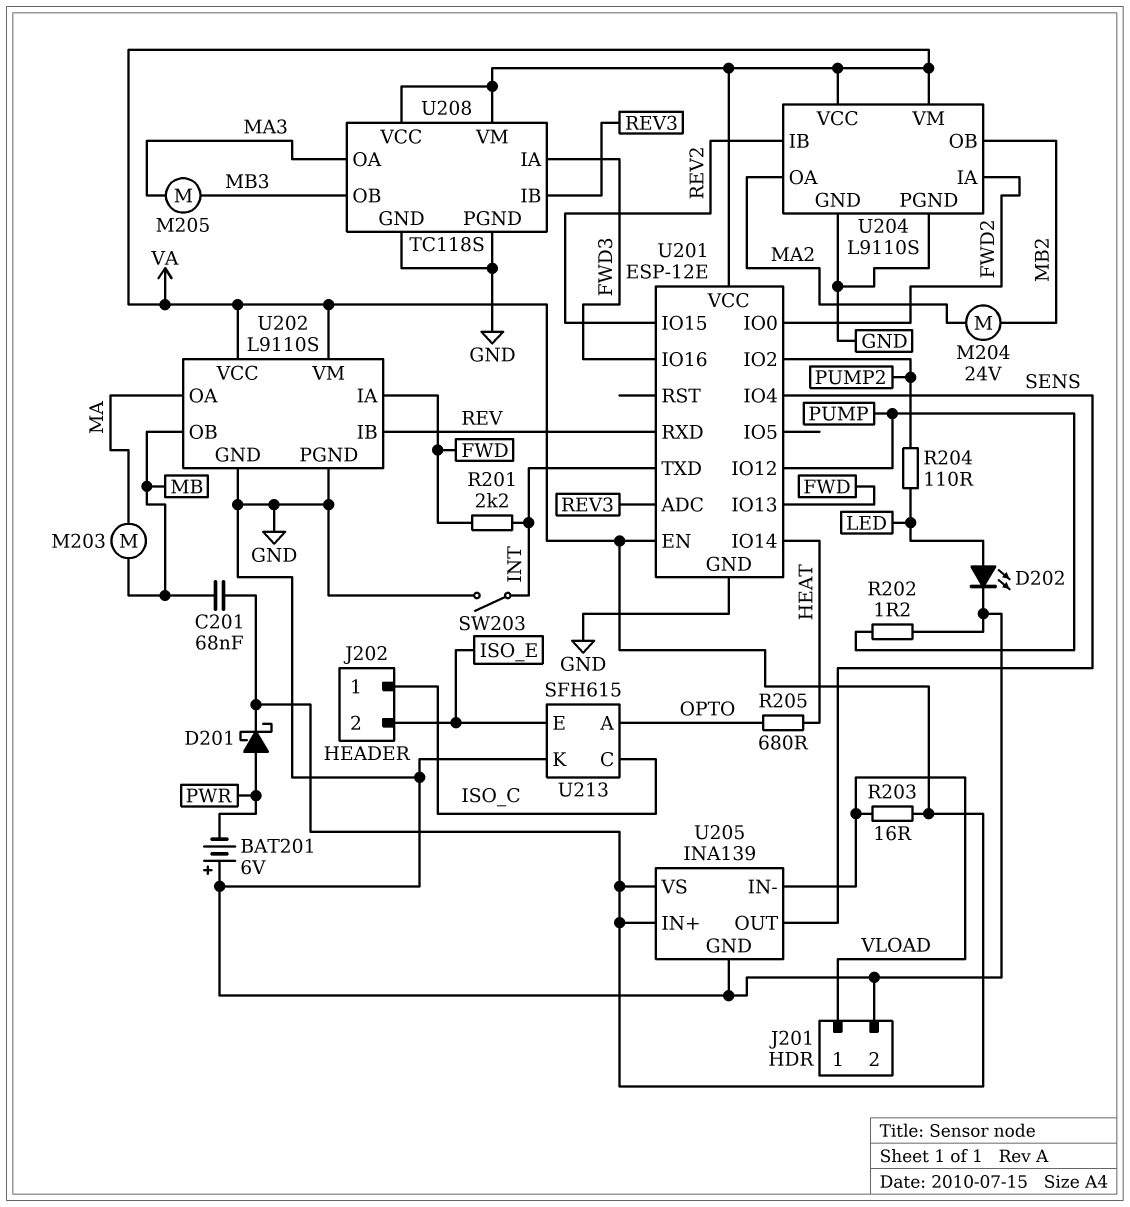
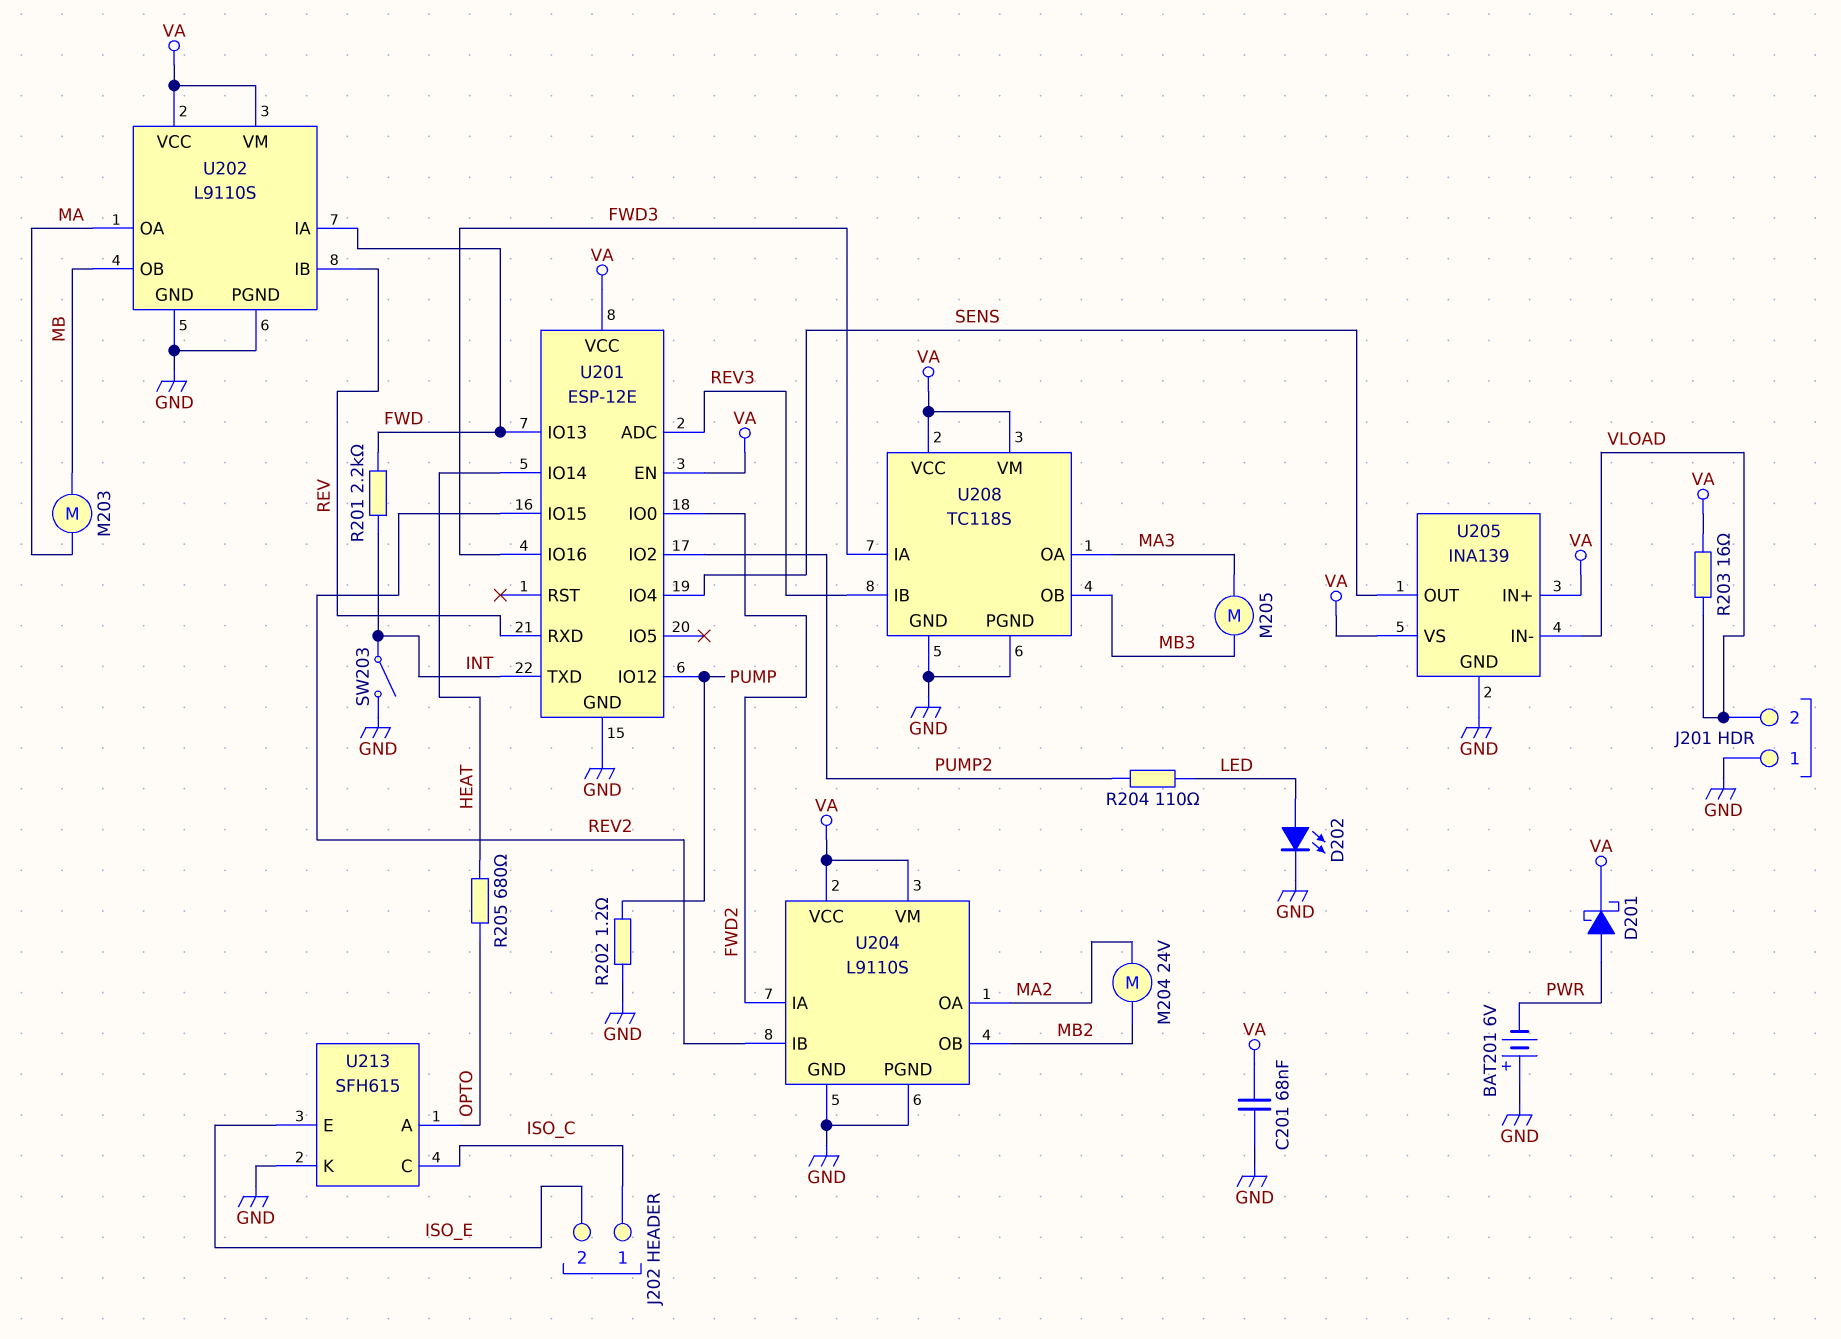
C201: 68nF (MB, VA) -> 68nF (GND, VA)
J201 pin 1: VLOAD -> GND
J201 pin 2: GND -> VLOAD

